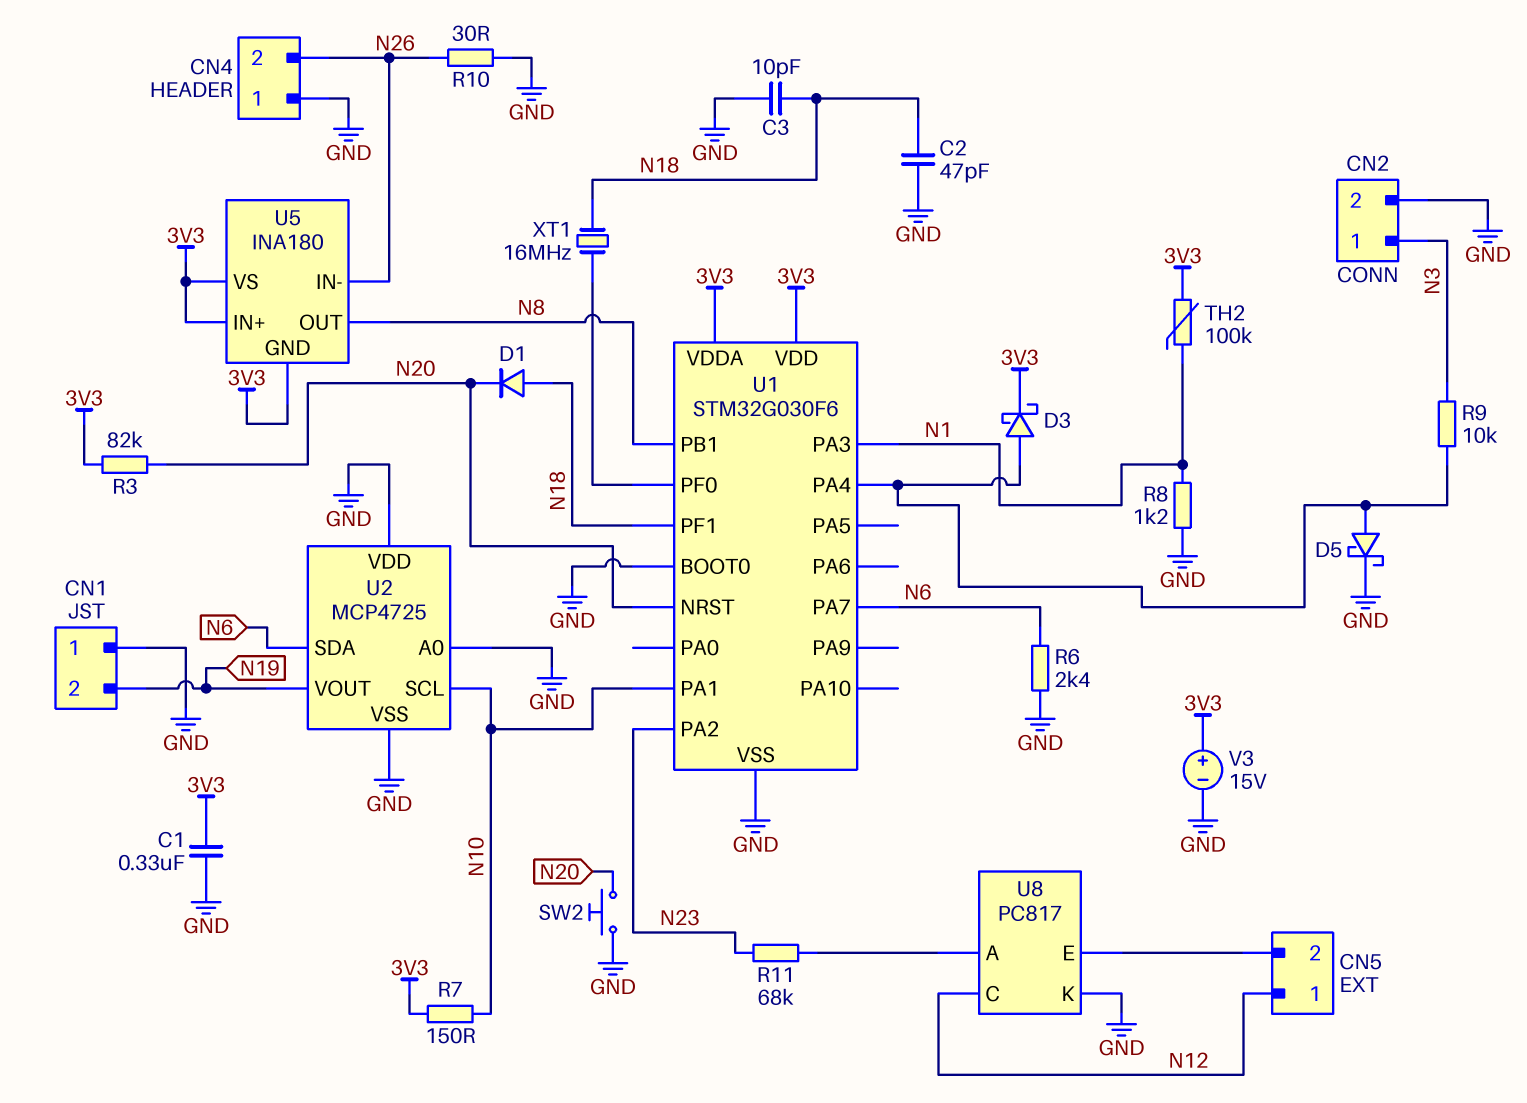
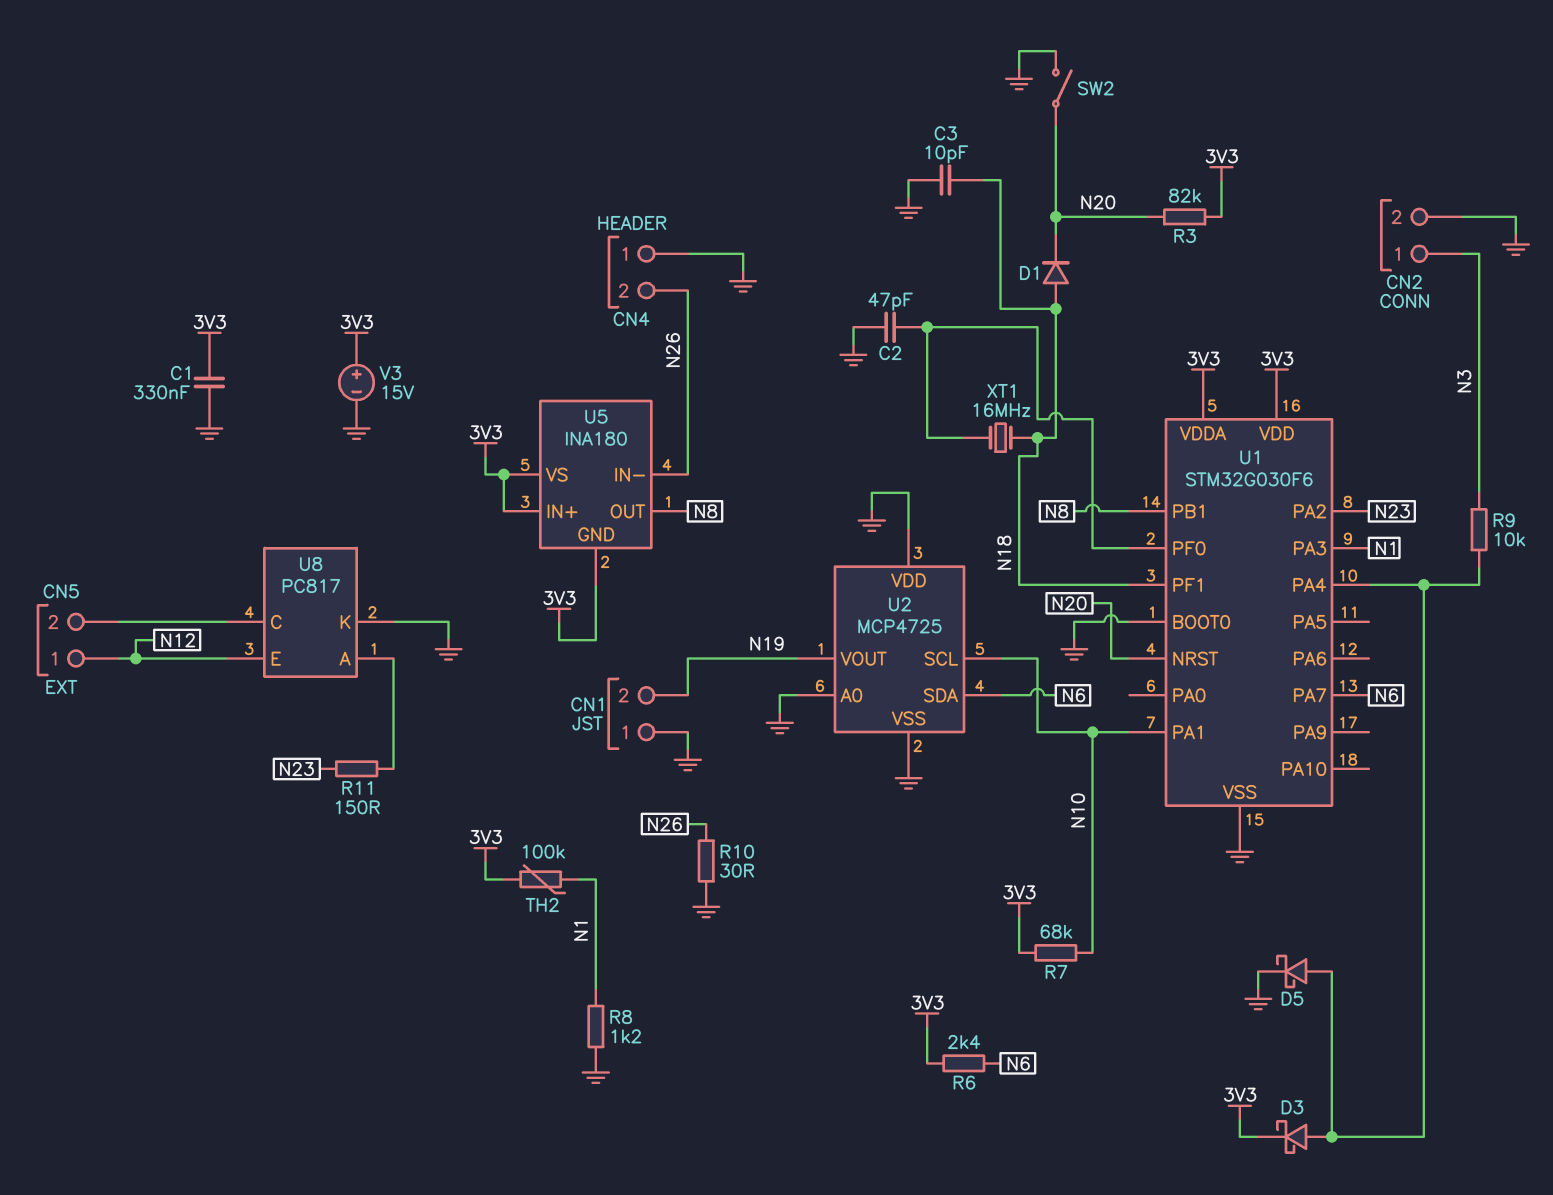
C2: 47pF (GND, N18) -> 47pF (GND, U1/PF0)
R6: 2.4k (GND, N6) -> 2.4k (3V3, N6)
R7: 150 (3V3, N10) -> 68k (3V3, N10)
R11: 68k (N23, U8/A) -> 150 (N23, U8/A)
SW2: button (GND, N20) -> switch (GND, N20)
U8 pin C: N12 -> CN5/2
U8 pin E: CN5/2 -> N12

